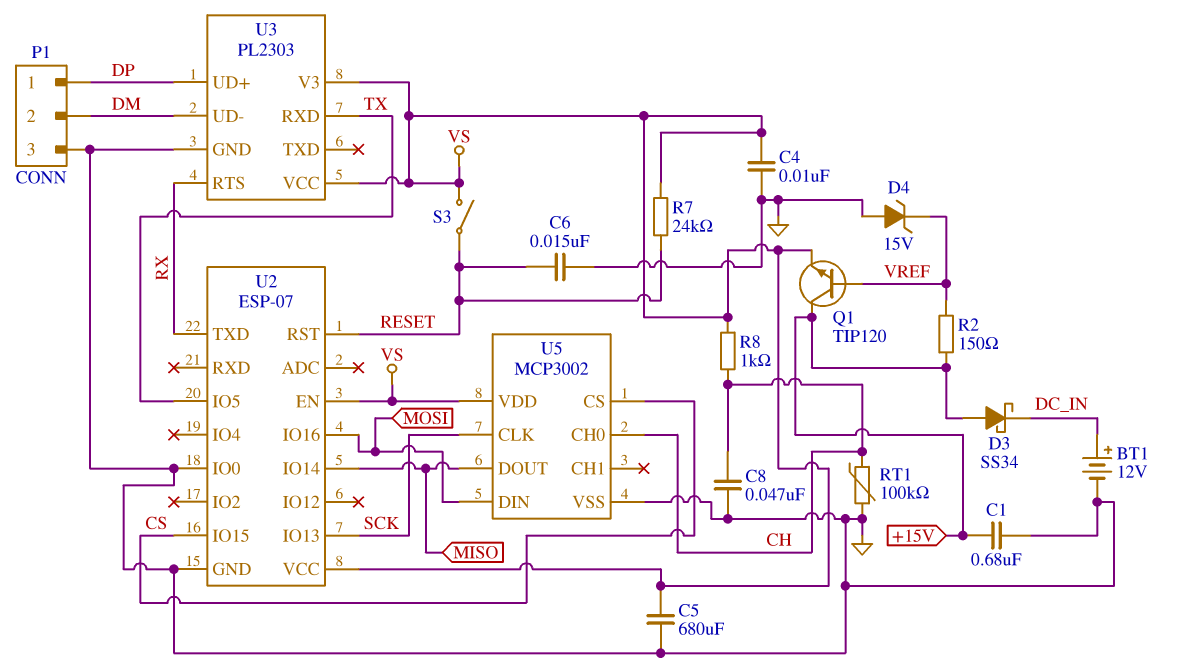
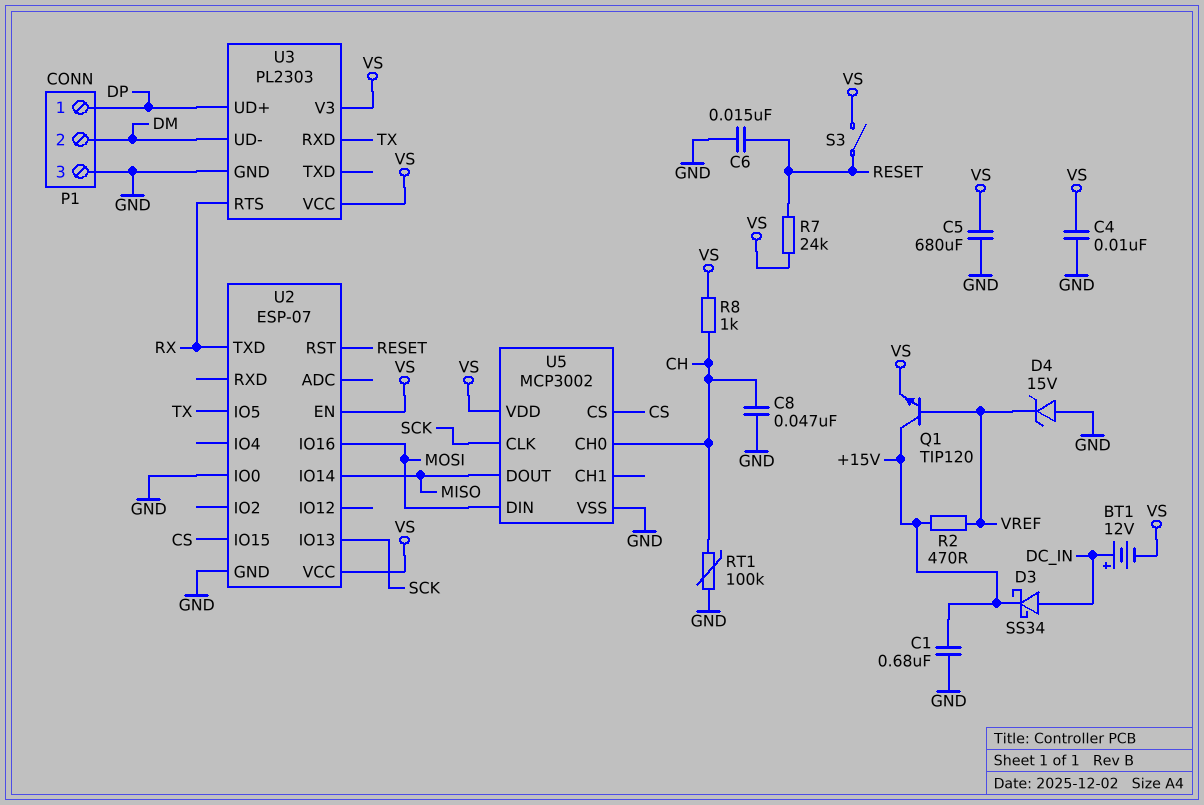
BT1: 12V (plus DC_IN, minus GND) -> 12V (plus DC_IN, minus VS)
D3: schottky SS34 (A +15V, K DC_IN) -> schottky SS34 (A DC_IN, K +15V)
R2: 150 (+15V, VREF) -> 470 (+15V, VREF)

